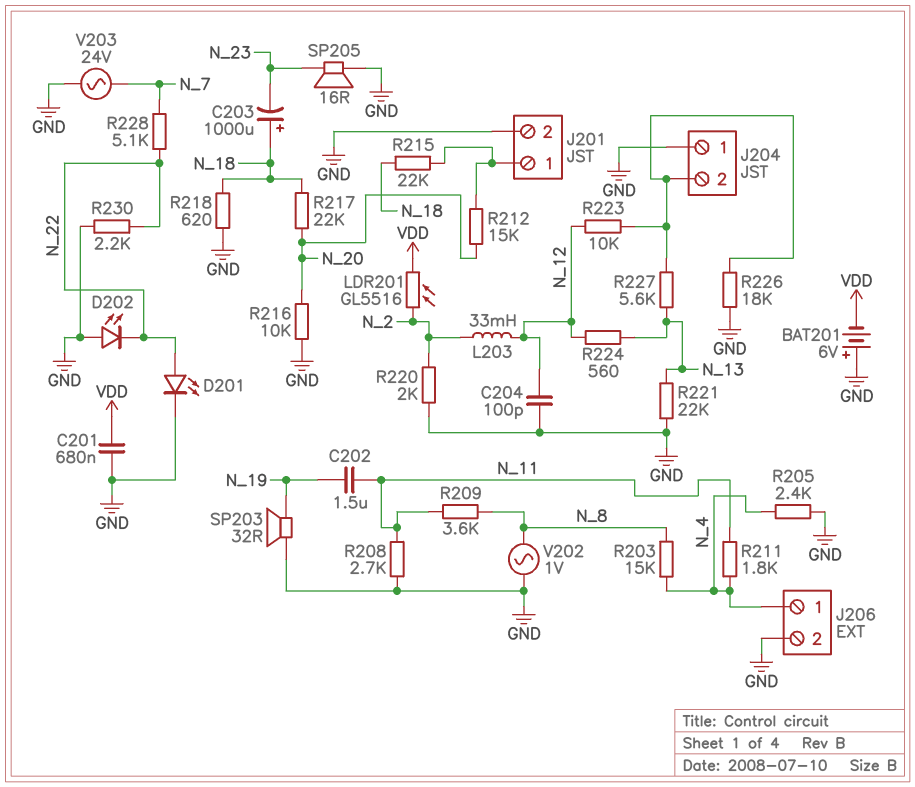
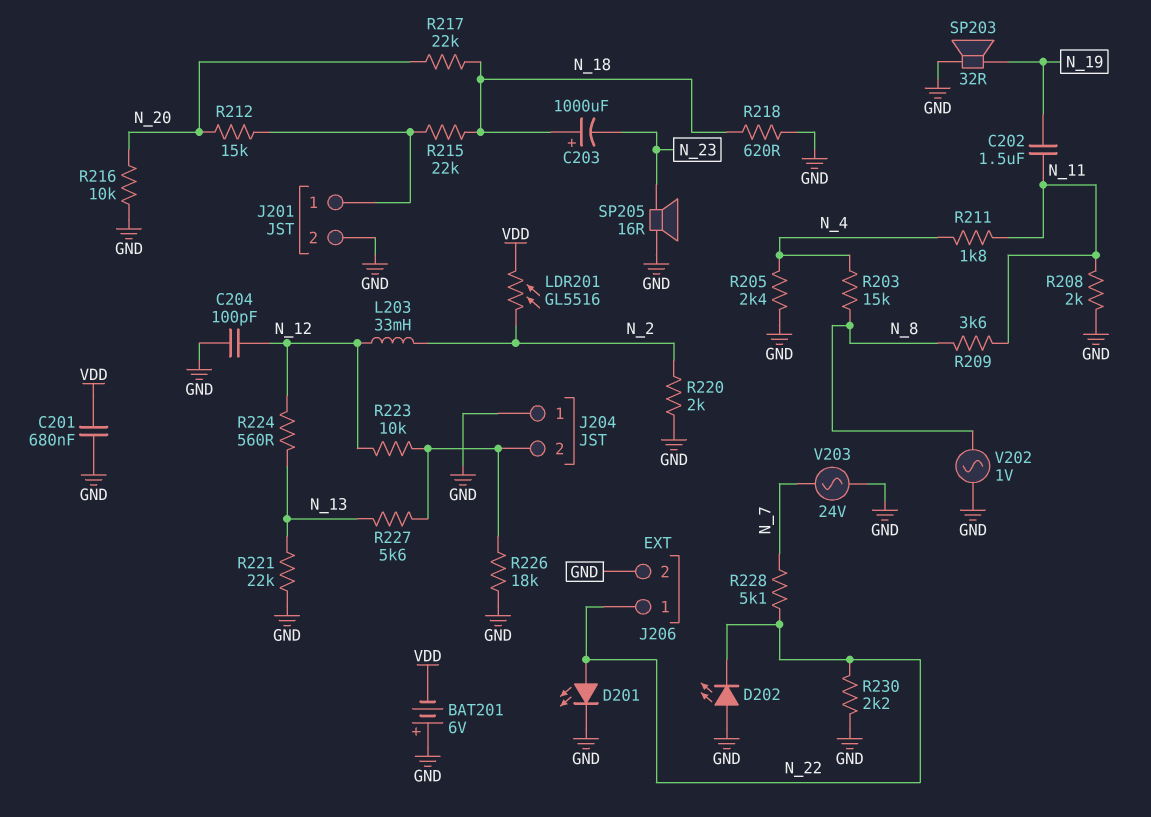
J206 pin 1: N_4 -> N_22
R208: 2.7k (GND, N_11) -> 2k (GND, N_11)

